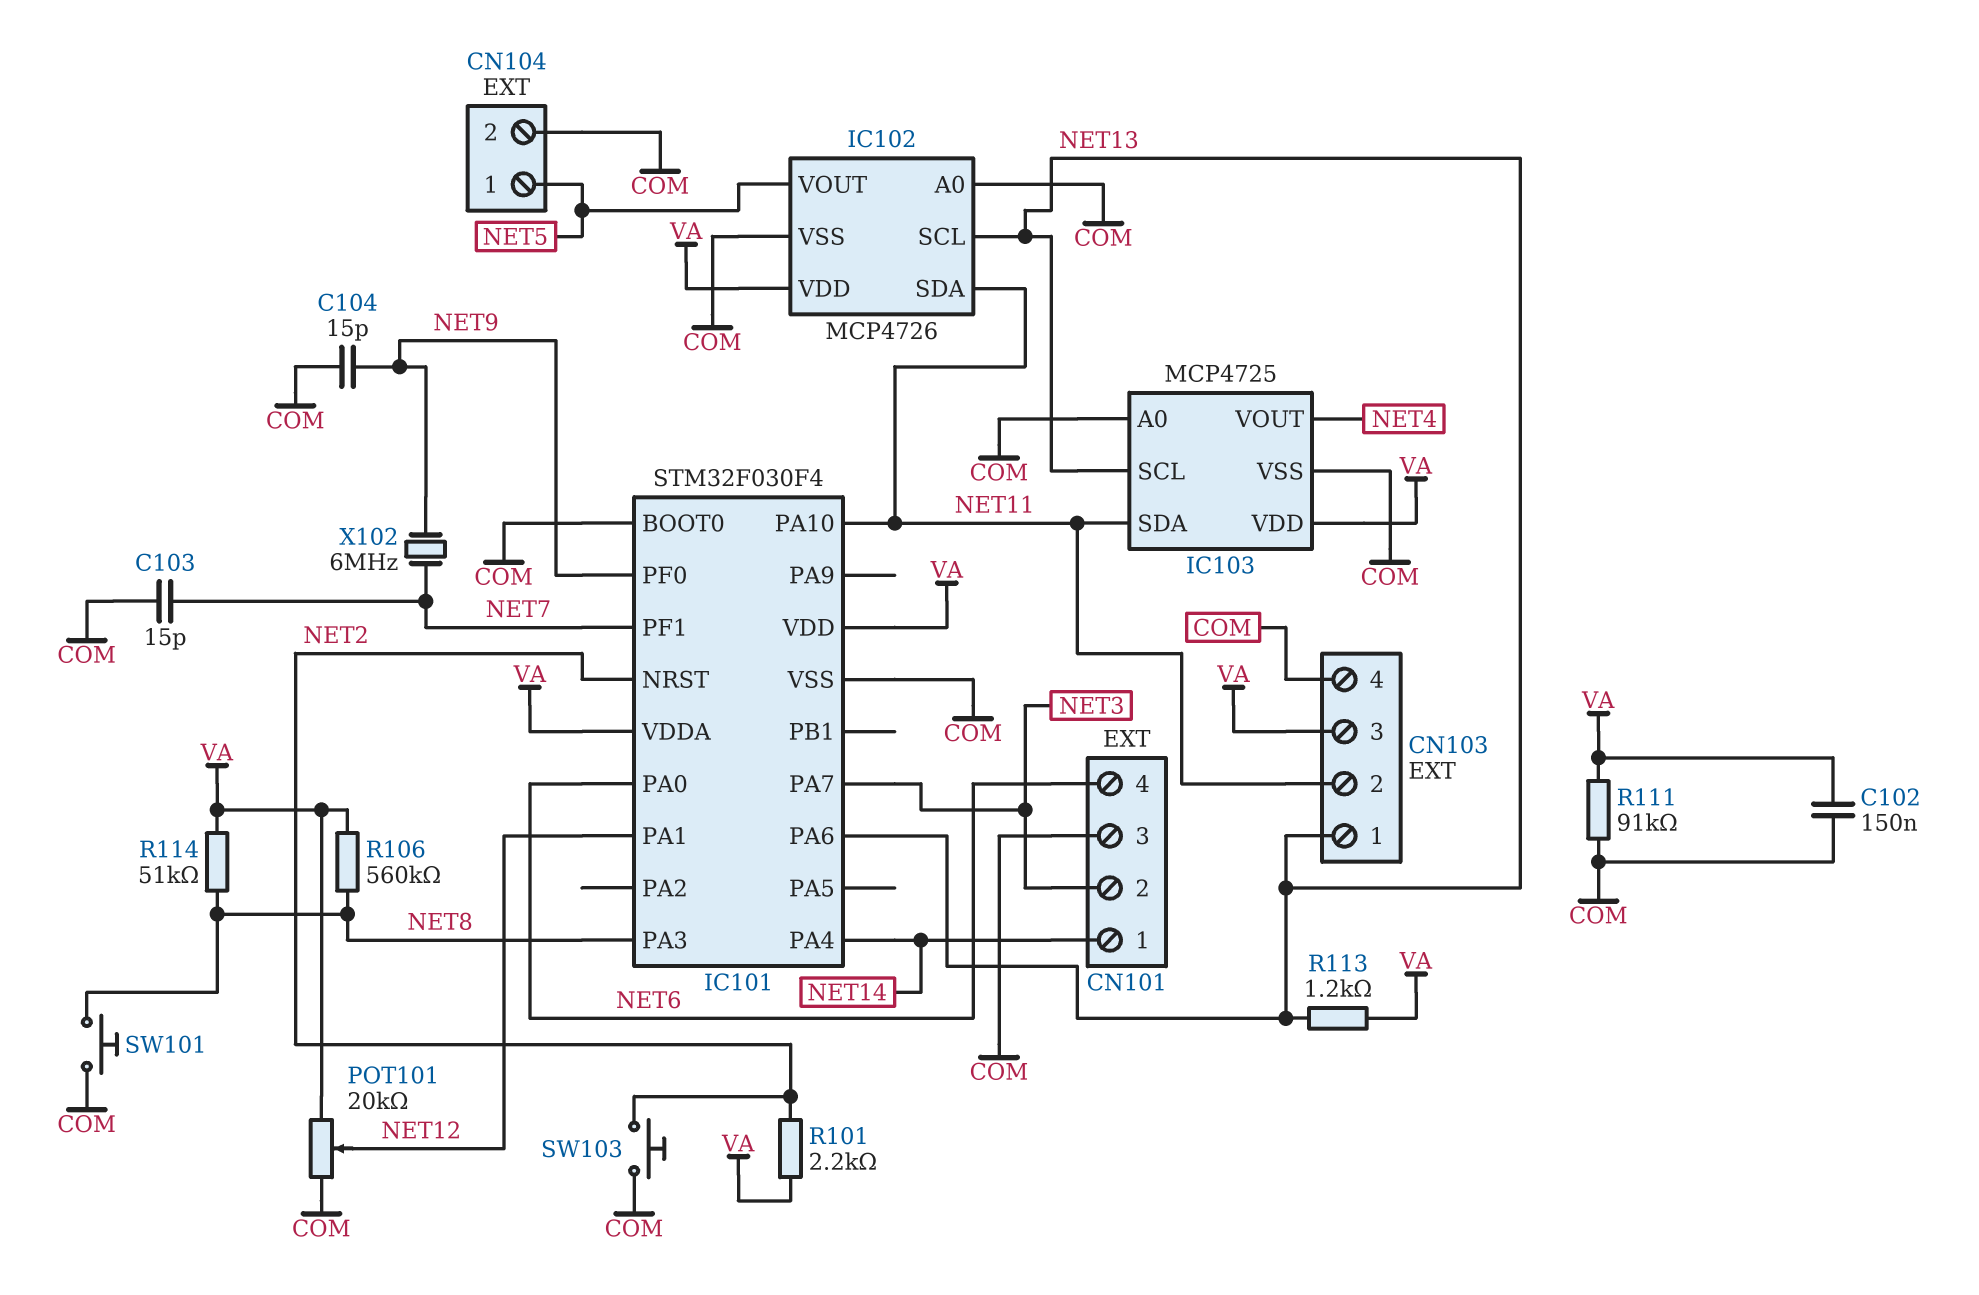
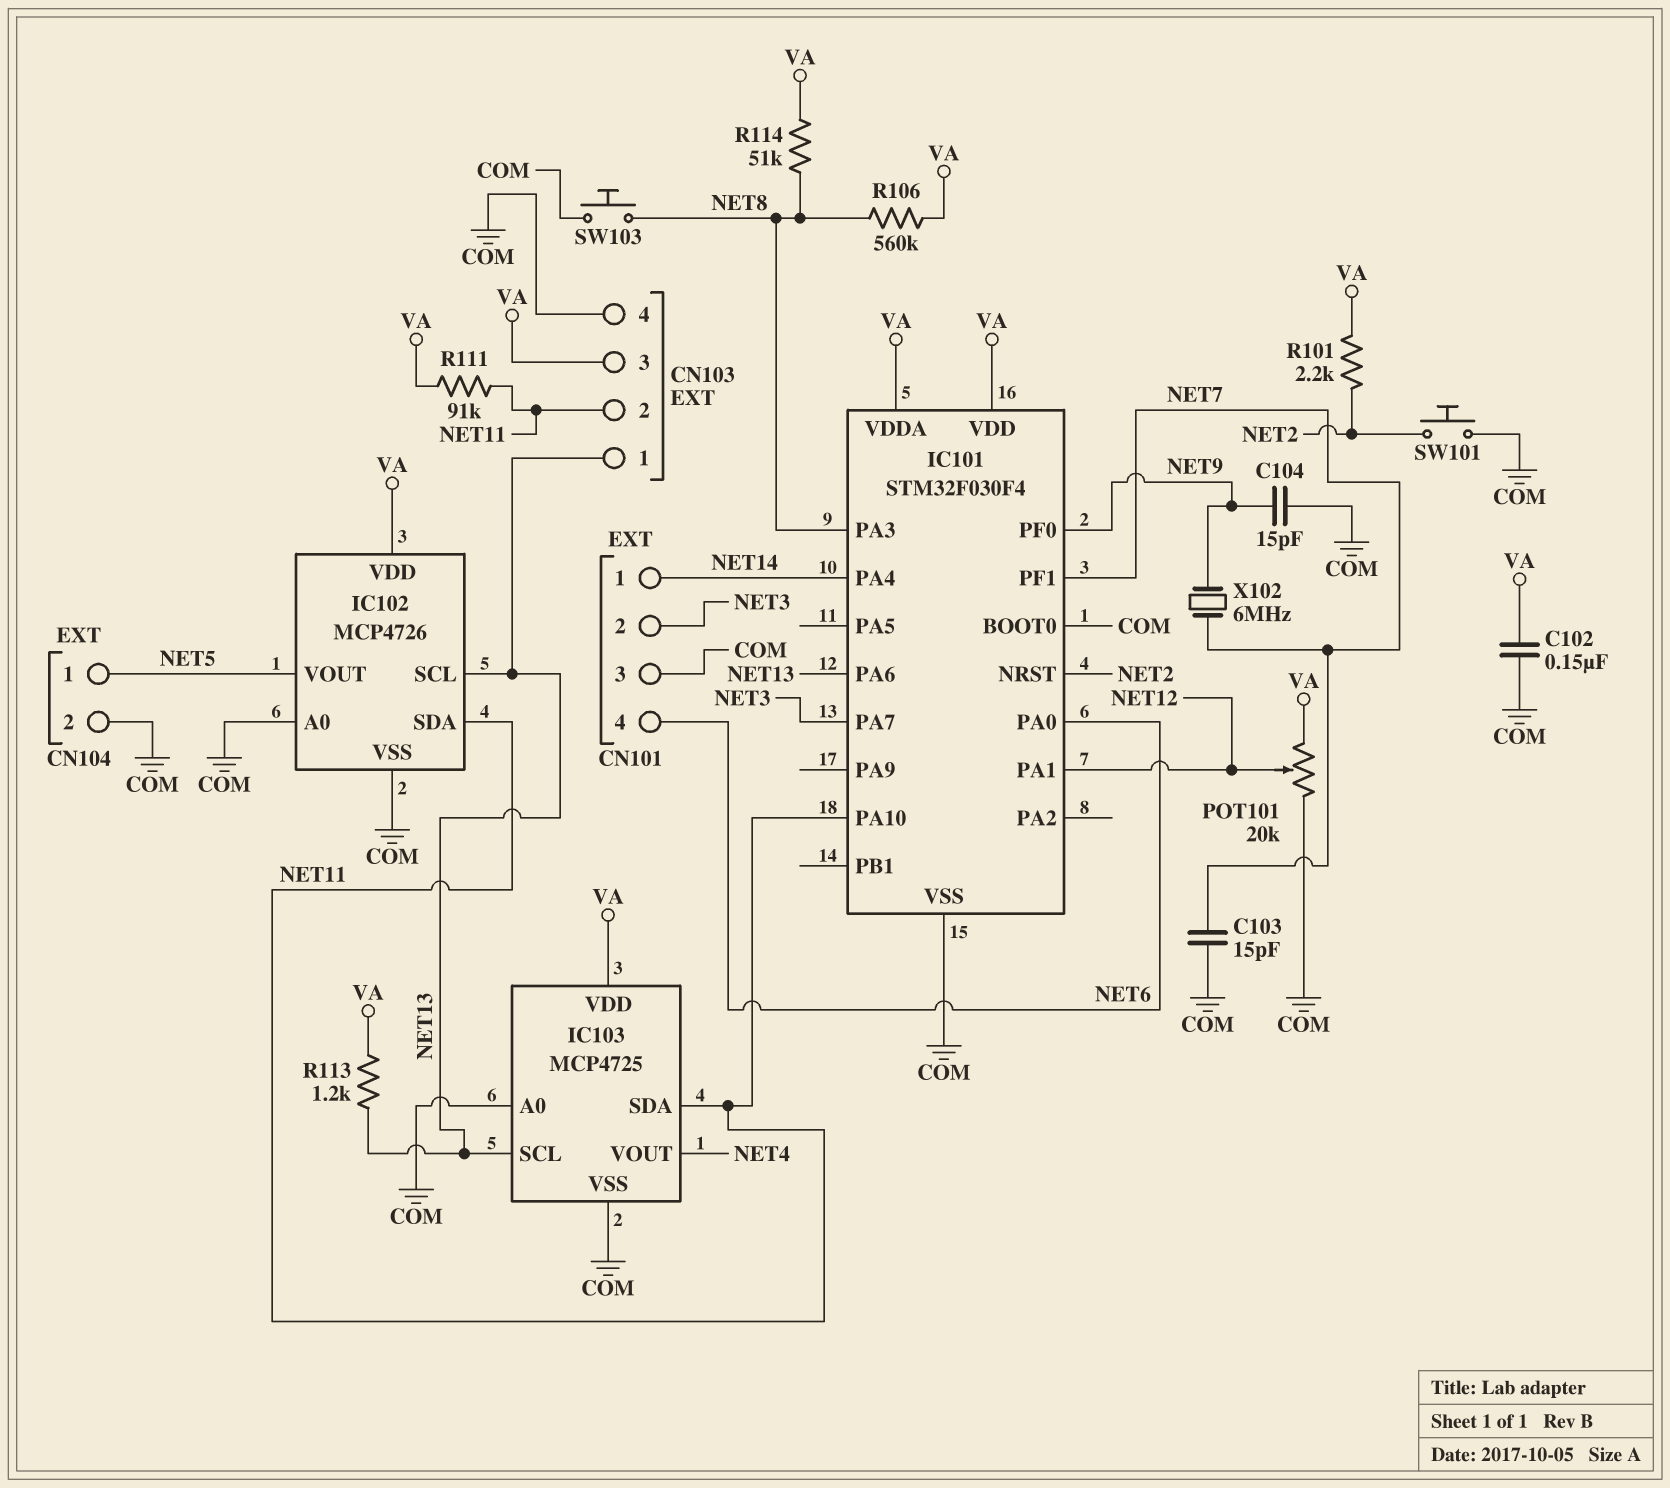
R111: 91k (COM, VA) -> 91k (NET11, VA)
SW101: button (COM, NET8) -> button (COM, NET2)
SW103: button (COM, NET2) -> button (COM, NET8)

